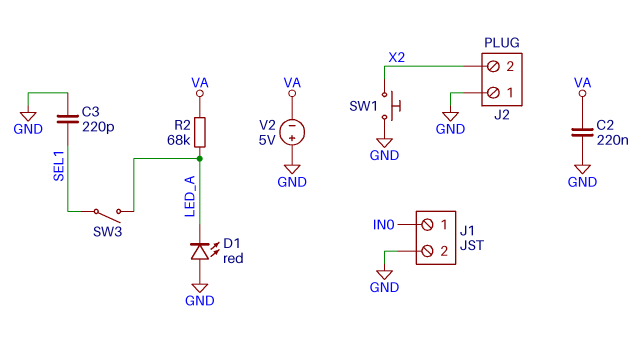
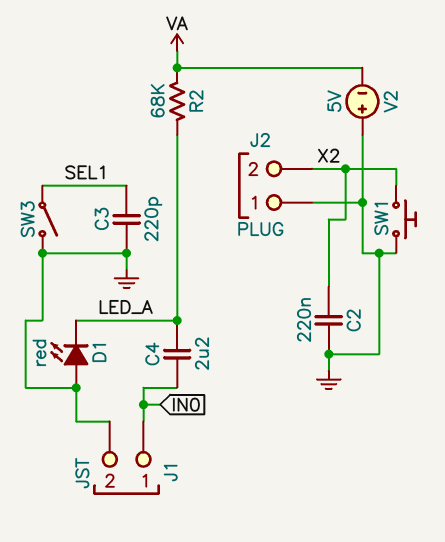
C2: 220nF (GND, VA) -> 220nF (GND, X2)
C4: none -> 2.2uF (IN0, LED_A)
SW3: switch (LED_A, SEL1) -> switch (GND, SEL1)

